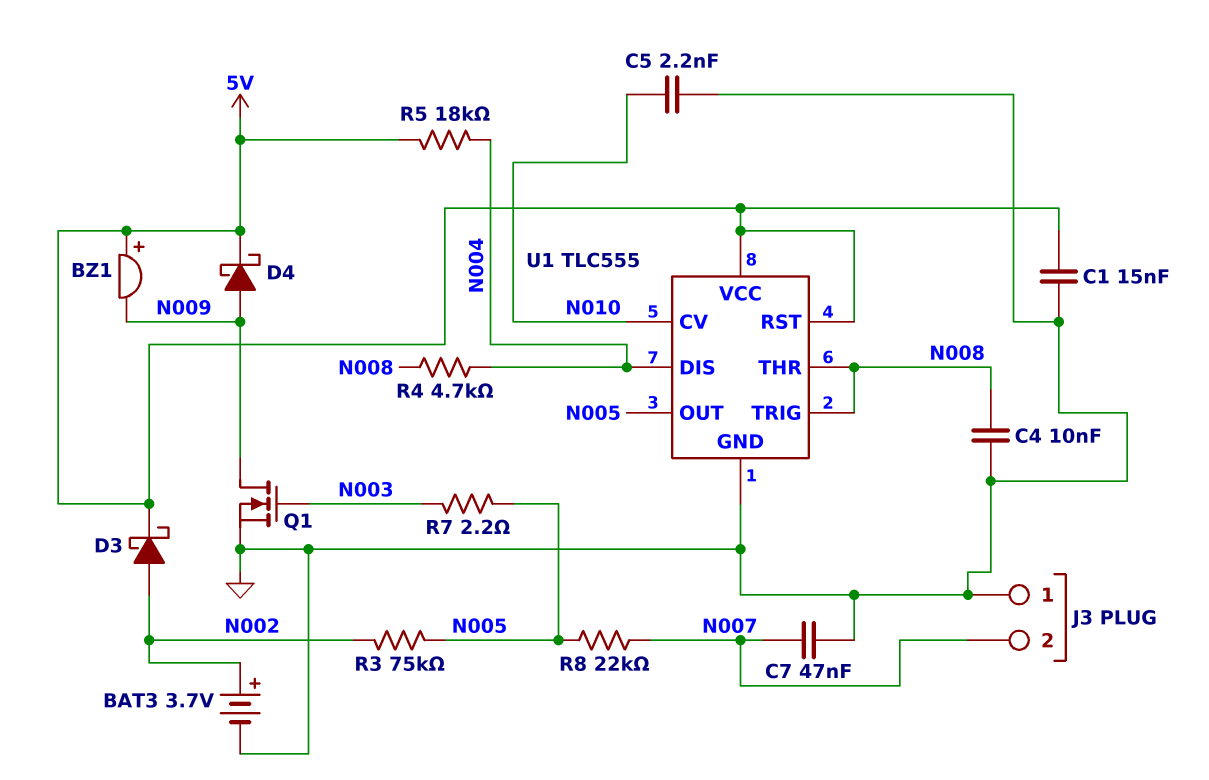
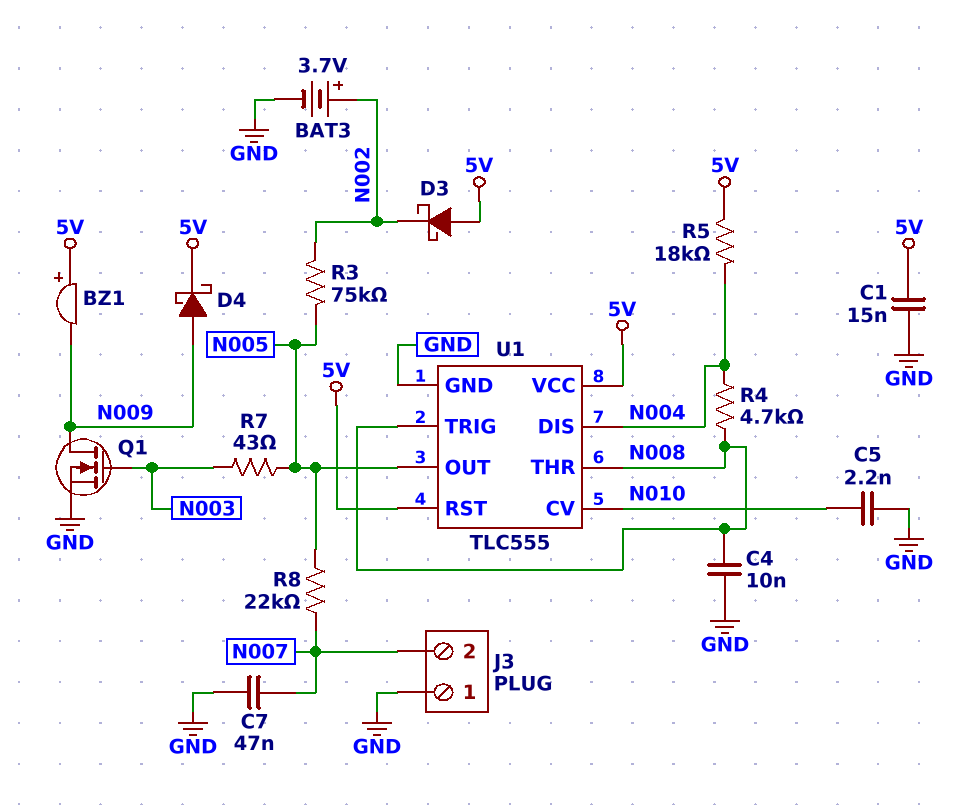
D3: schottky (A N002, K 5V) -> schottky (A 5V, K N002)
R7: 2.2 (N003, N005) -> 43 (N003, N005)

